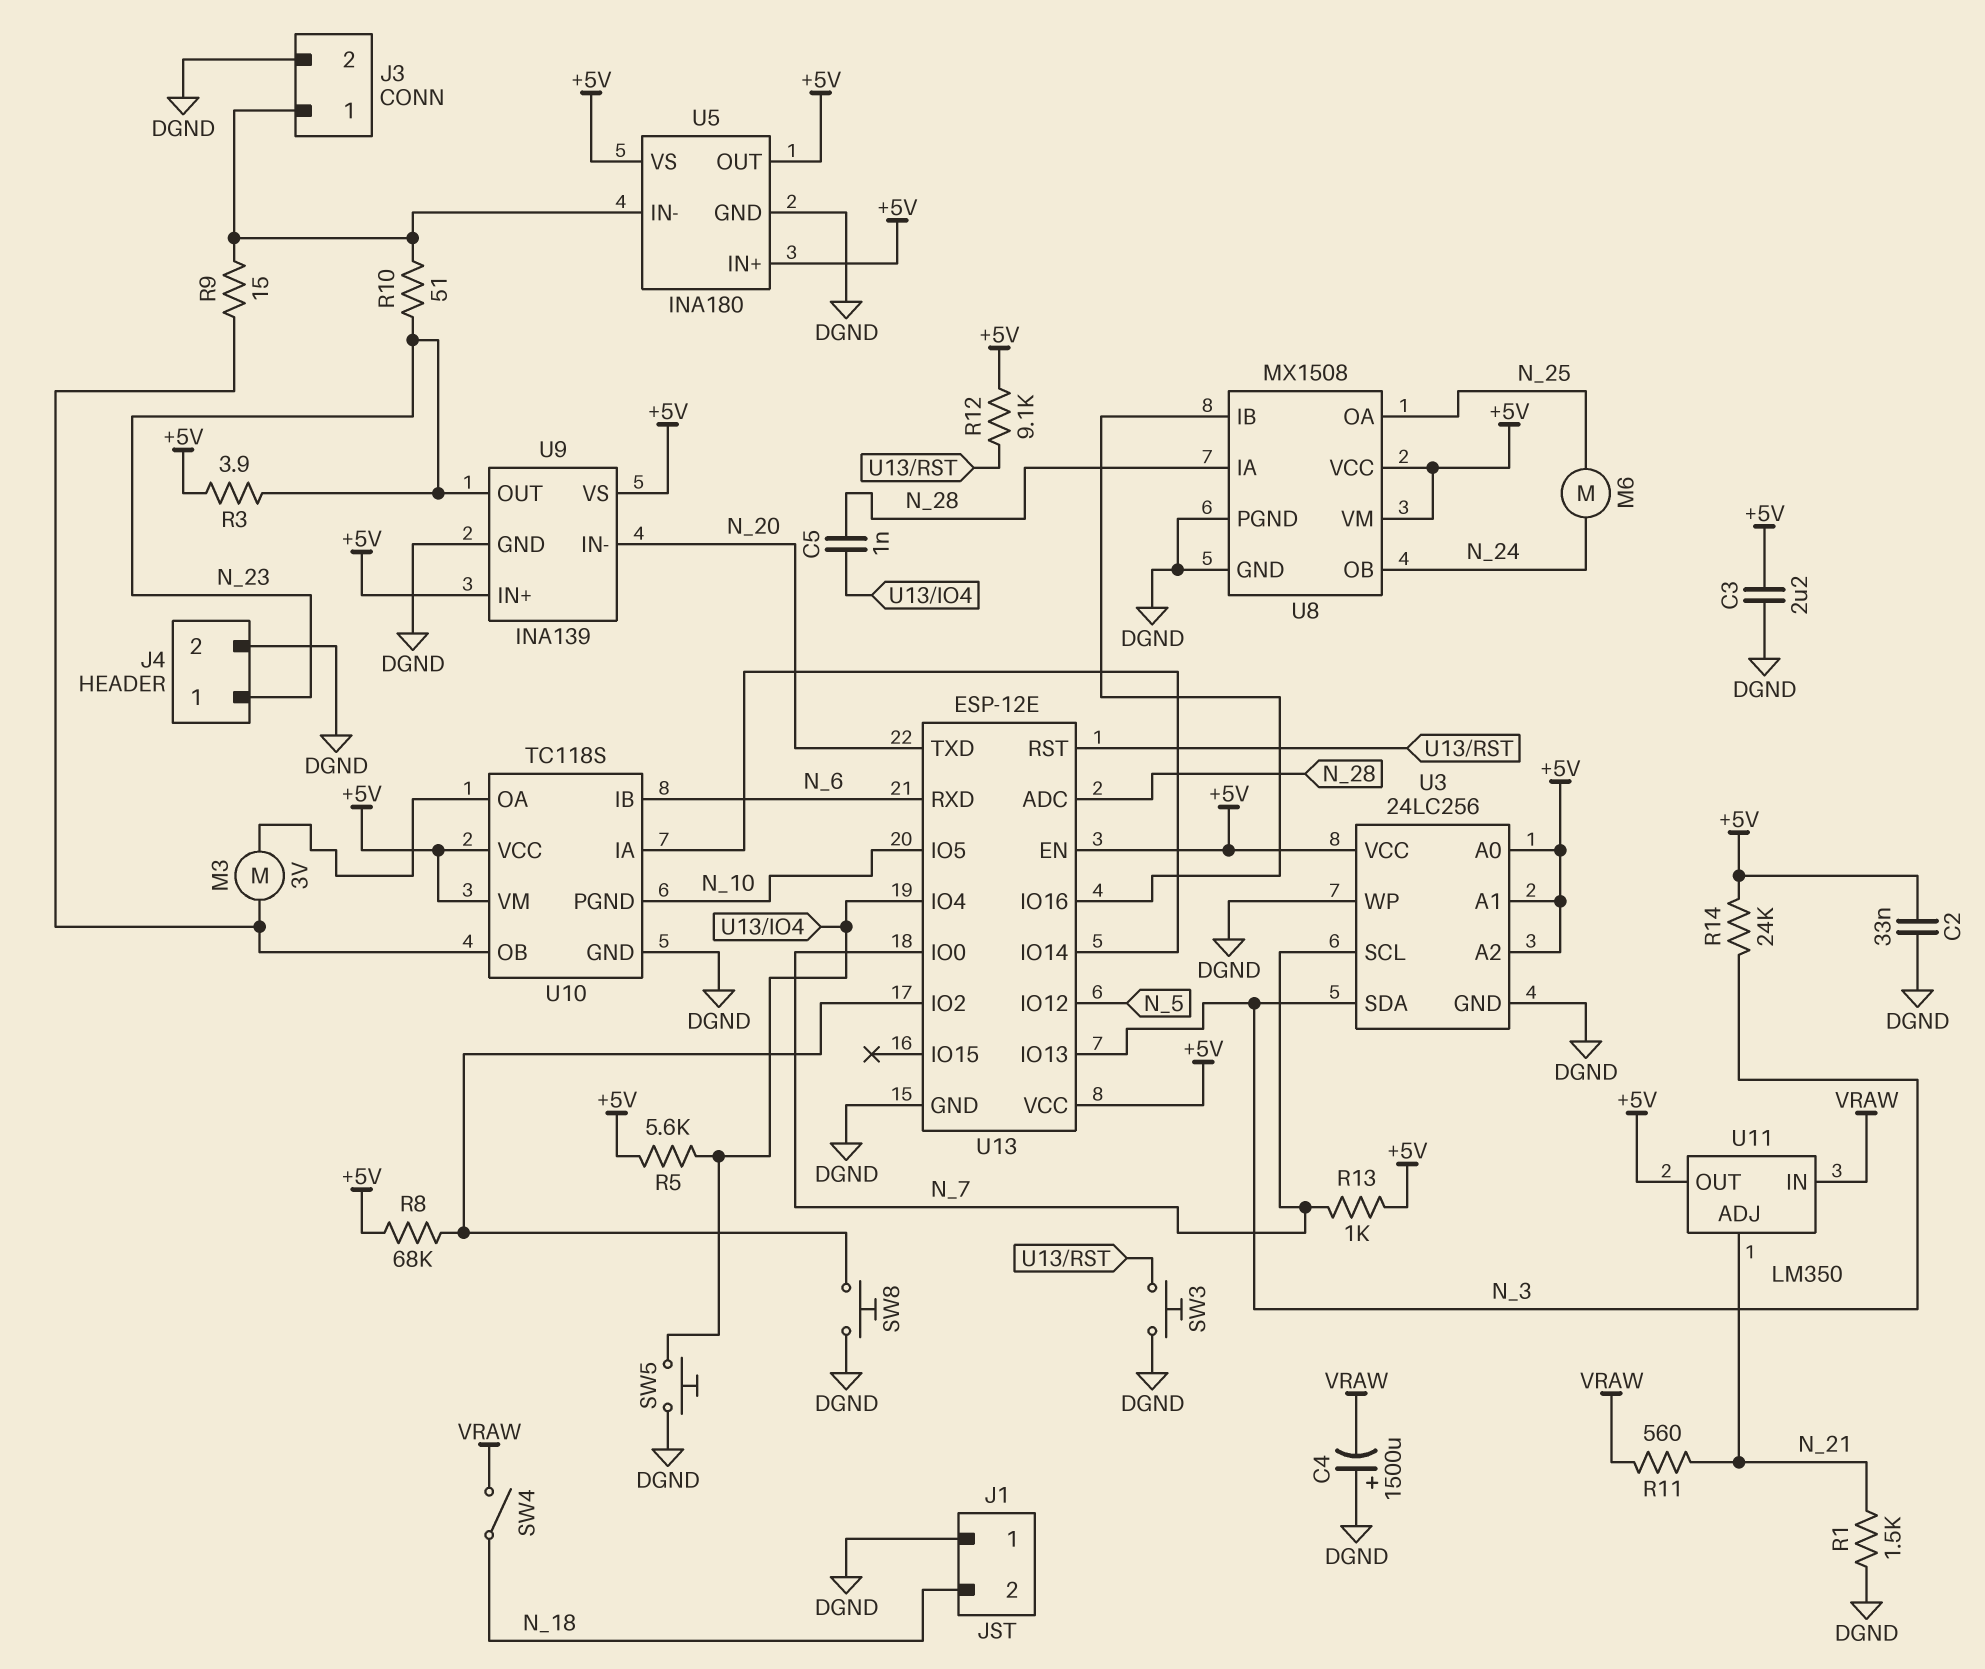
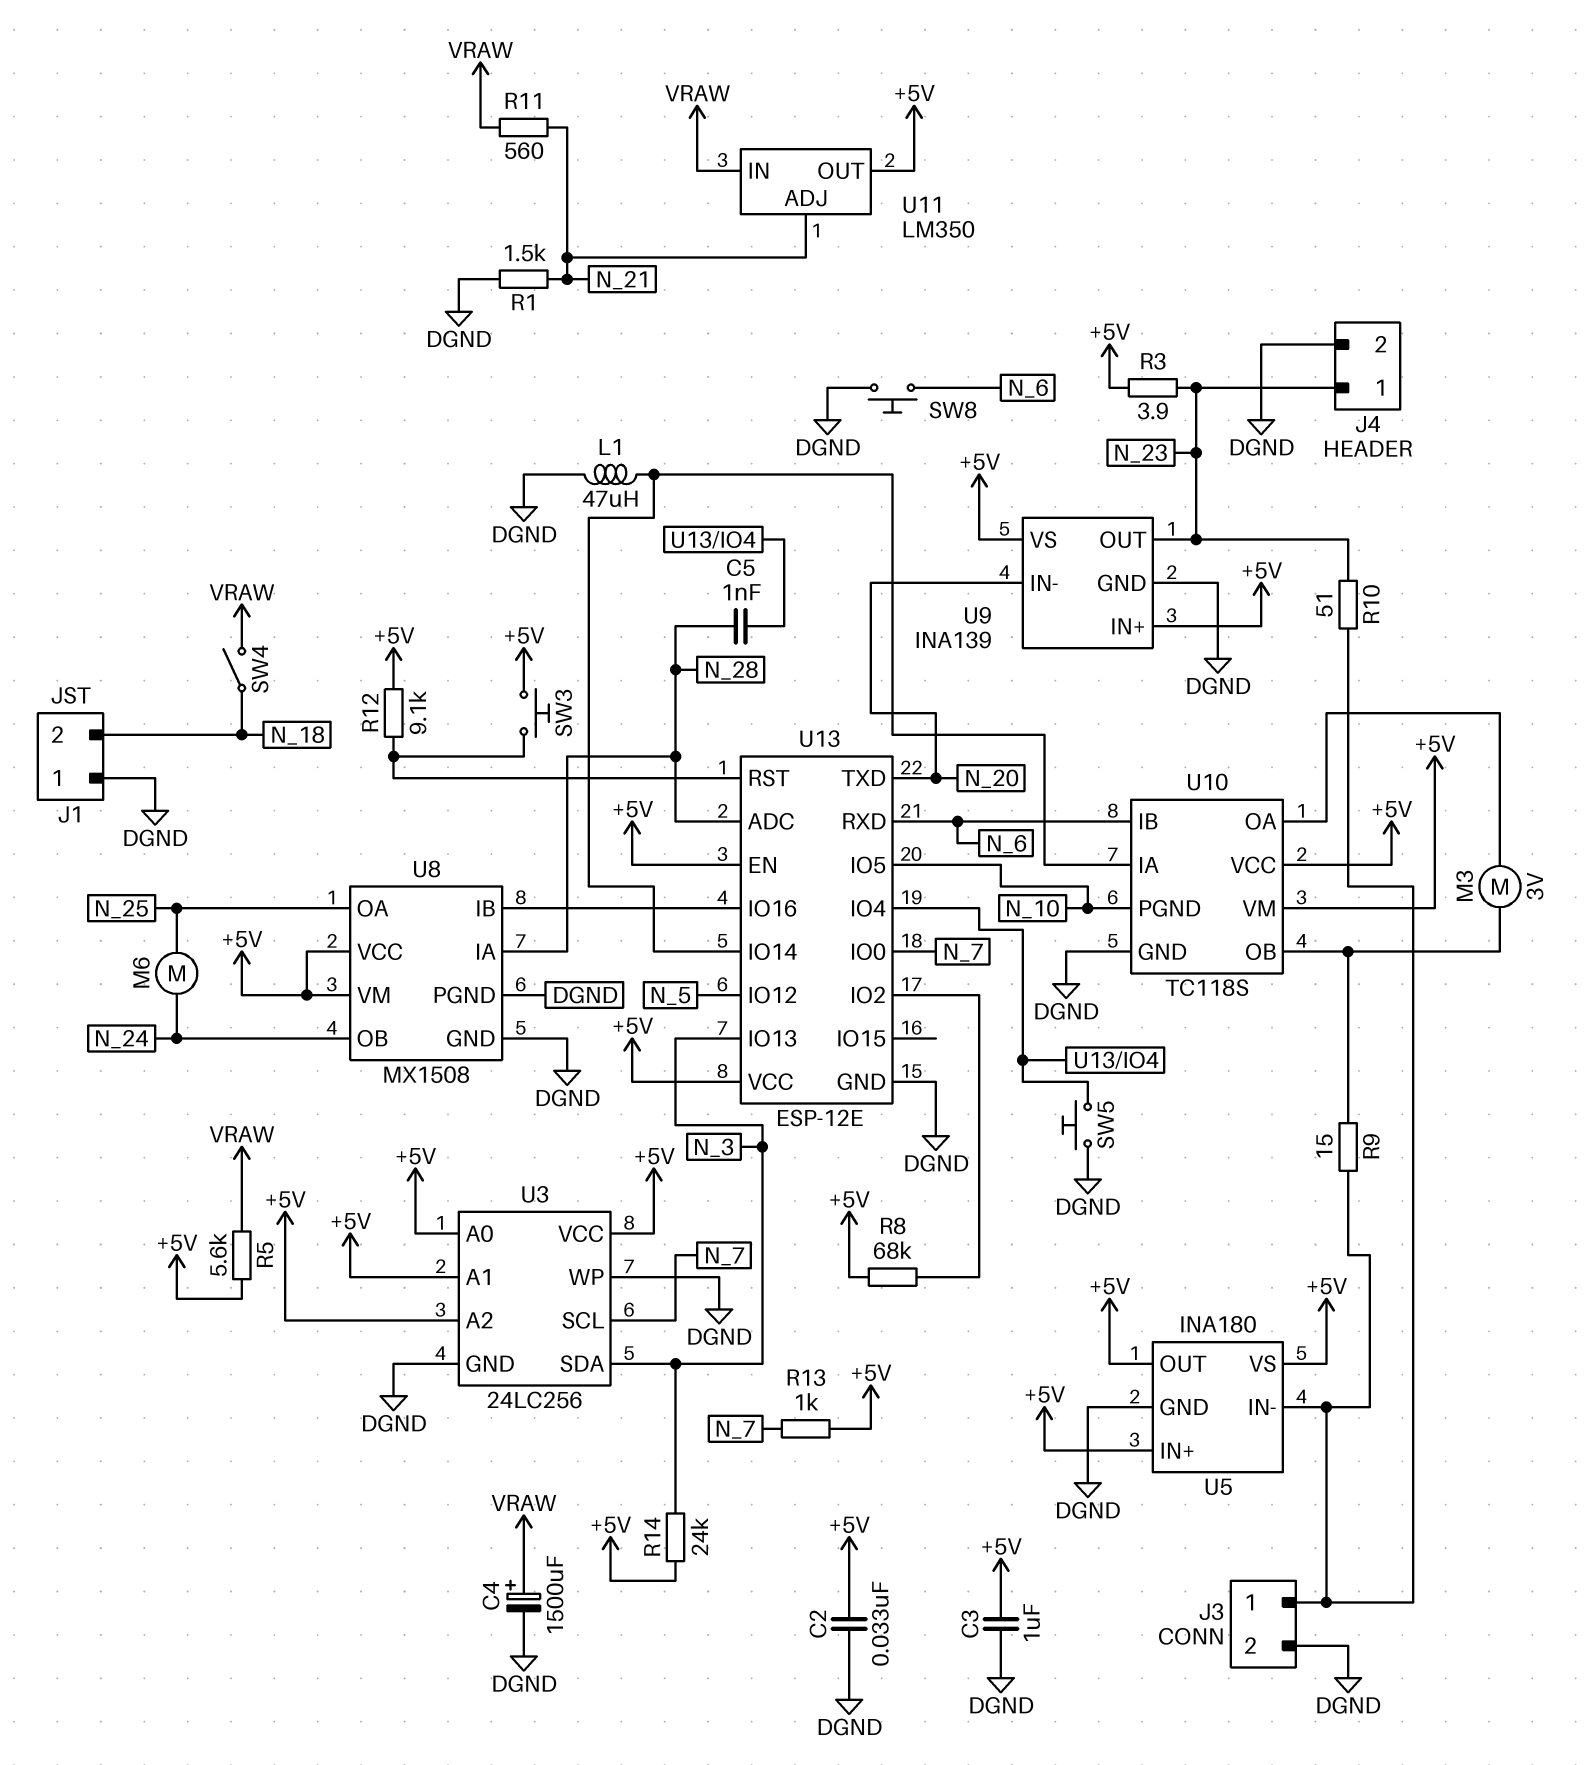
C3: 2.2uF (+5V, DGND) -> 1uF (+5V, DGND)
C4: 1500uF (plus DGND, minus VRAW) -> 1500uF (plus VRAW, minus DGND)
L1: none -> 47uH (DGND, U10/IA)
R5: 5.6k (+5V, U13/IO4) -> 5.6k (+5V, VRAW)
SW3: button (DGND, U13/RST) -> button (+5V, U13/RST)
SW8: button (DGND, U13/IO2) -> button (DGND, N_6)

